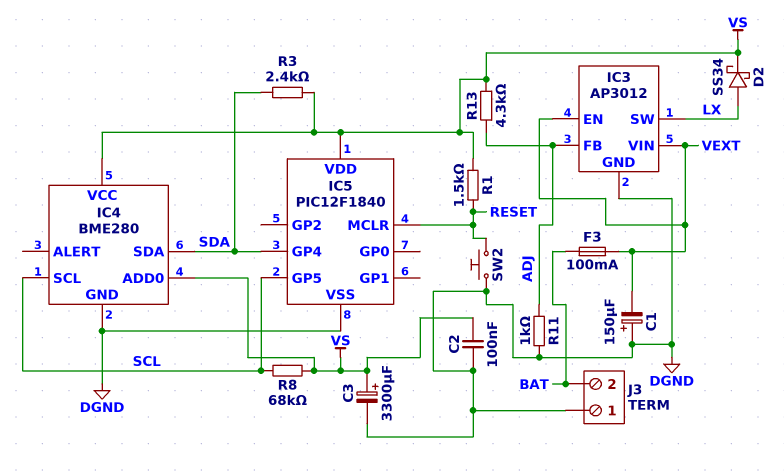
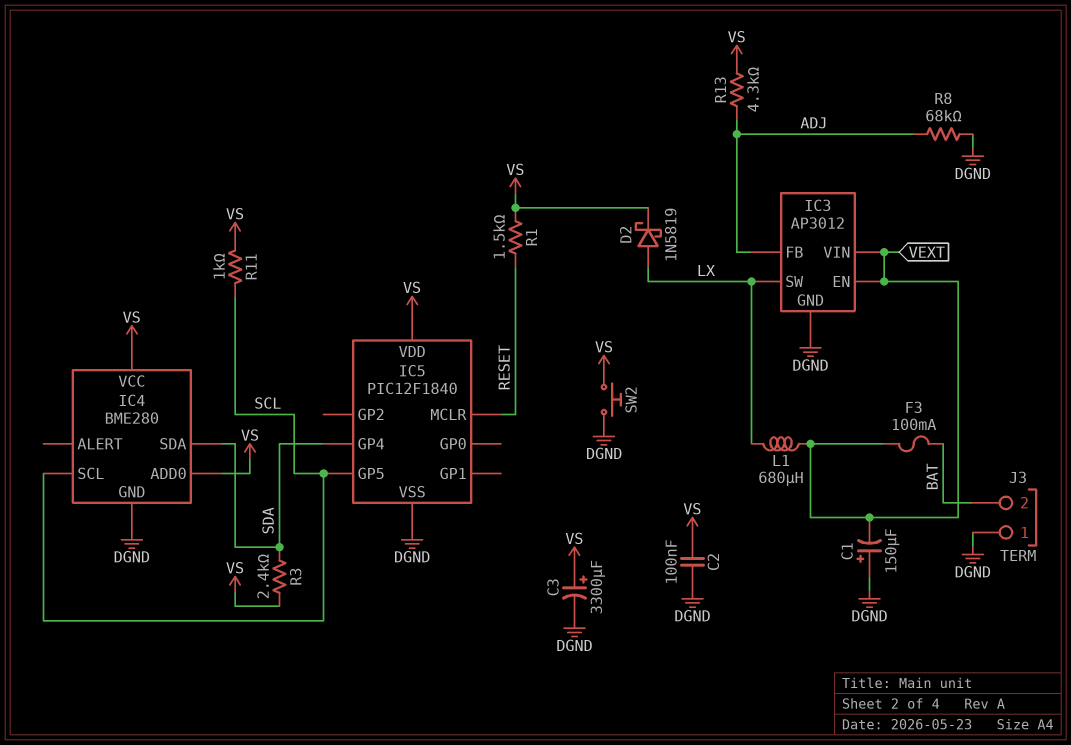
D2: schottky SS34 (A LX, K VS) -> schottky 1N5819 (A LX, K VS)
L1: none -> 680uH (LX, VEXT)
R8: 68k (SCL, VS) -> 68k (ADJ, DGND)
R11: 1k (ADJ, DGND) -> 1k (SCL, VS)
SW2: button (DGND, RESET) -> button (DGND, VS)

